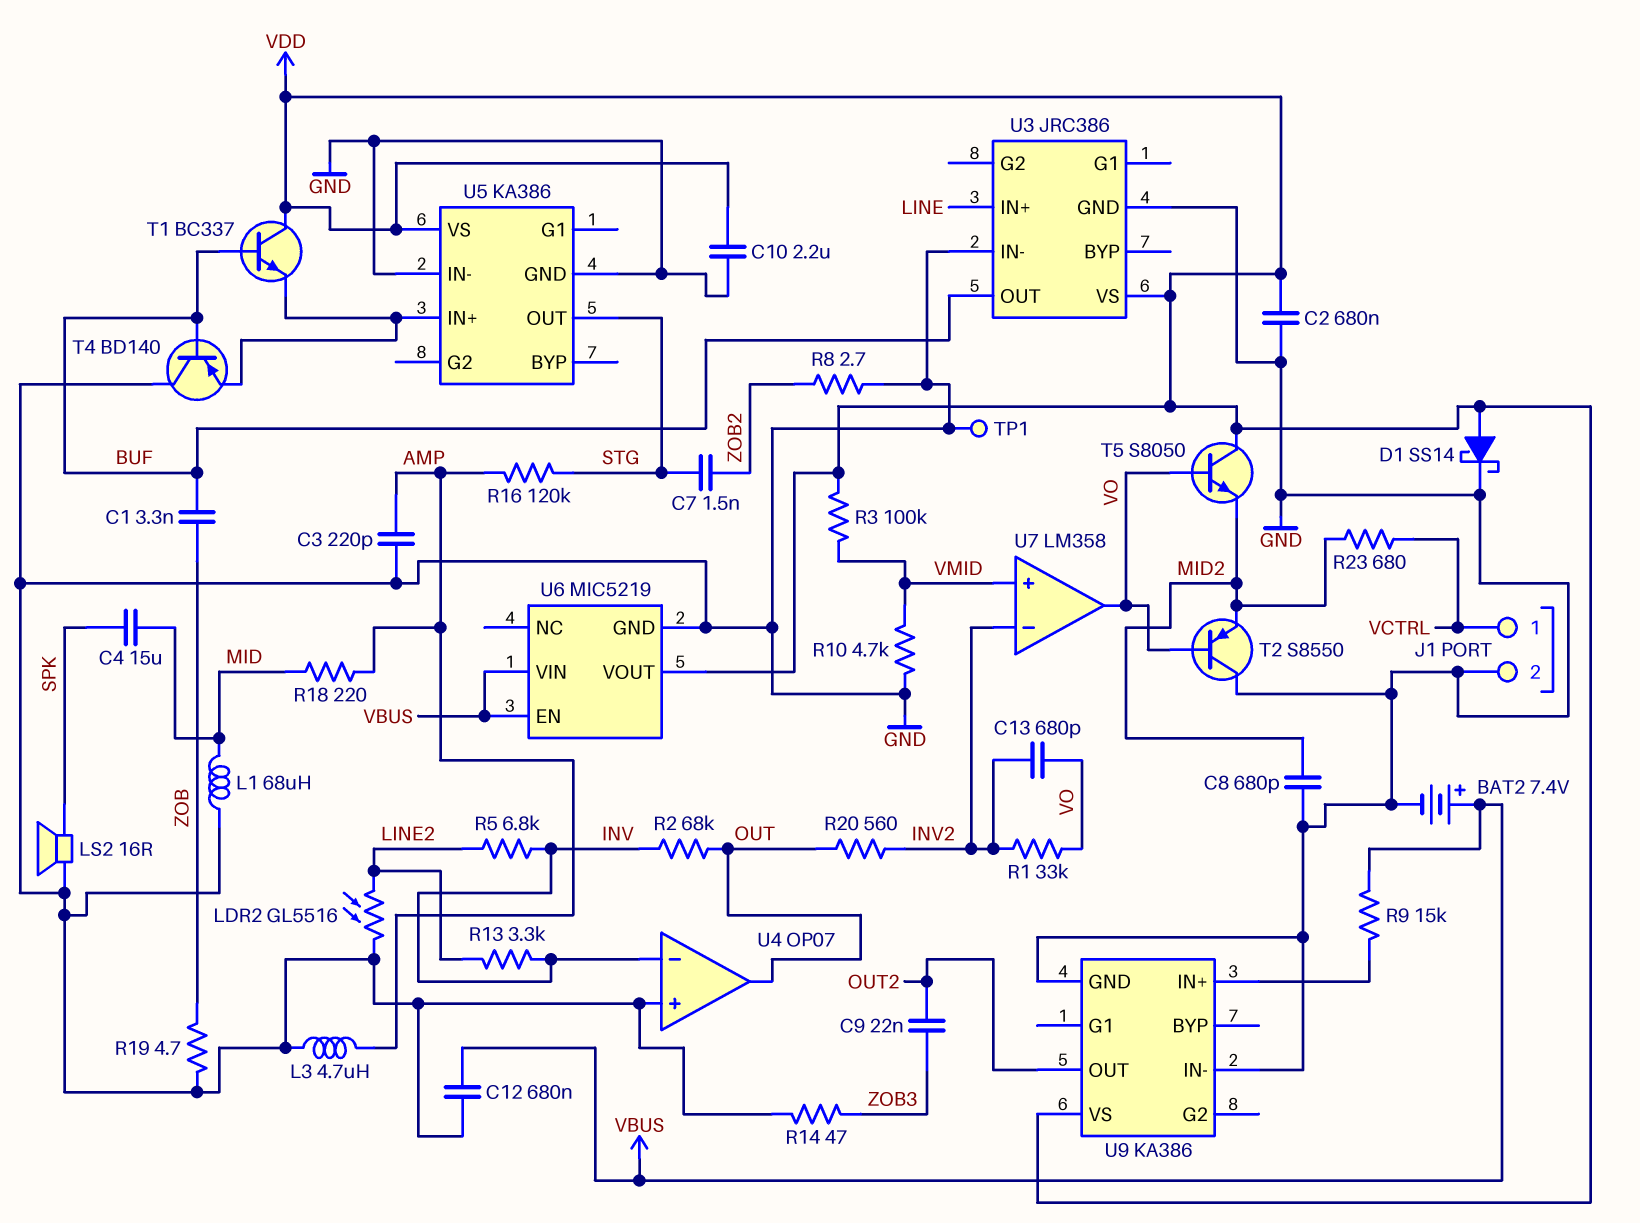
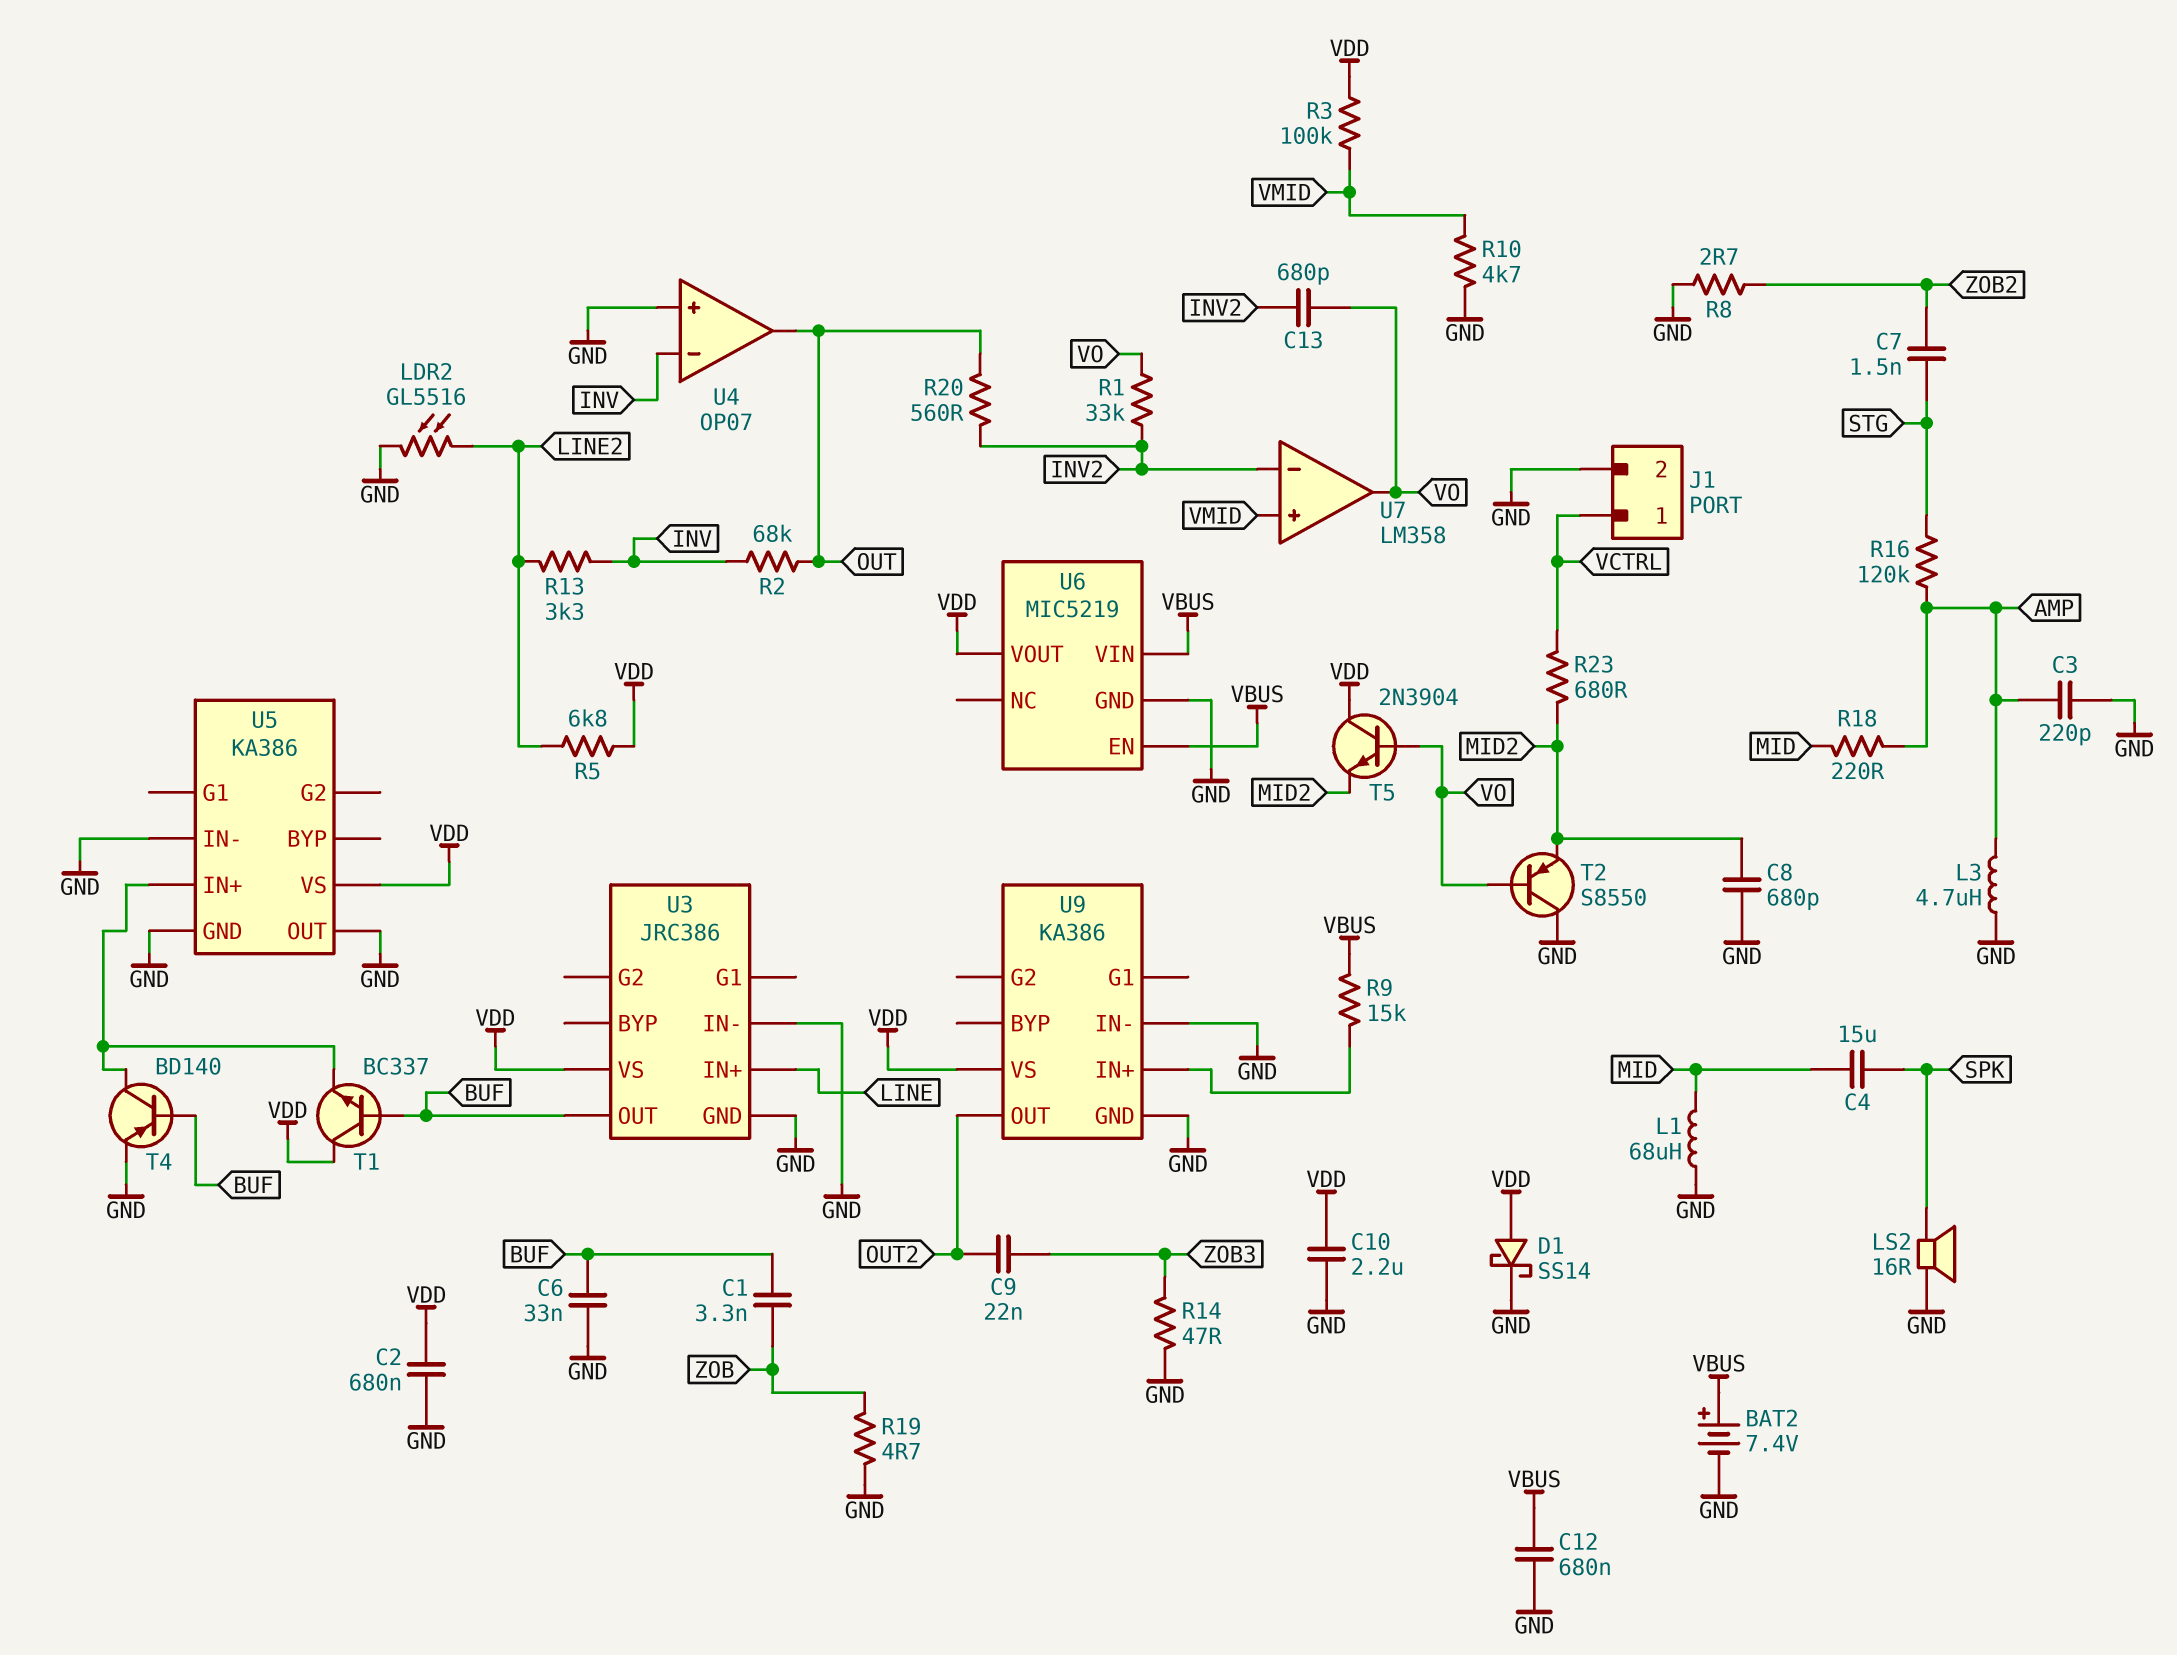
C6: none -> 33nF (BUF, GND)
R5: 6.8k (INV, LINE2) -> 6.8k (LINE2, VDD)
T4: PNP BD140 (B BUF, C GND, E U5/IN+) -> PNP BD140 (B BUF, C U5/IN+, E GND)
T5: NPN S8050 (B VO, C VDD, E MID2) -> NPN 2N3904 (B VO, C VDD, E MID2)
TP1: test point (GND) -> none
U5 pin OUT: STG -> GND

